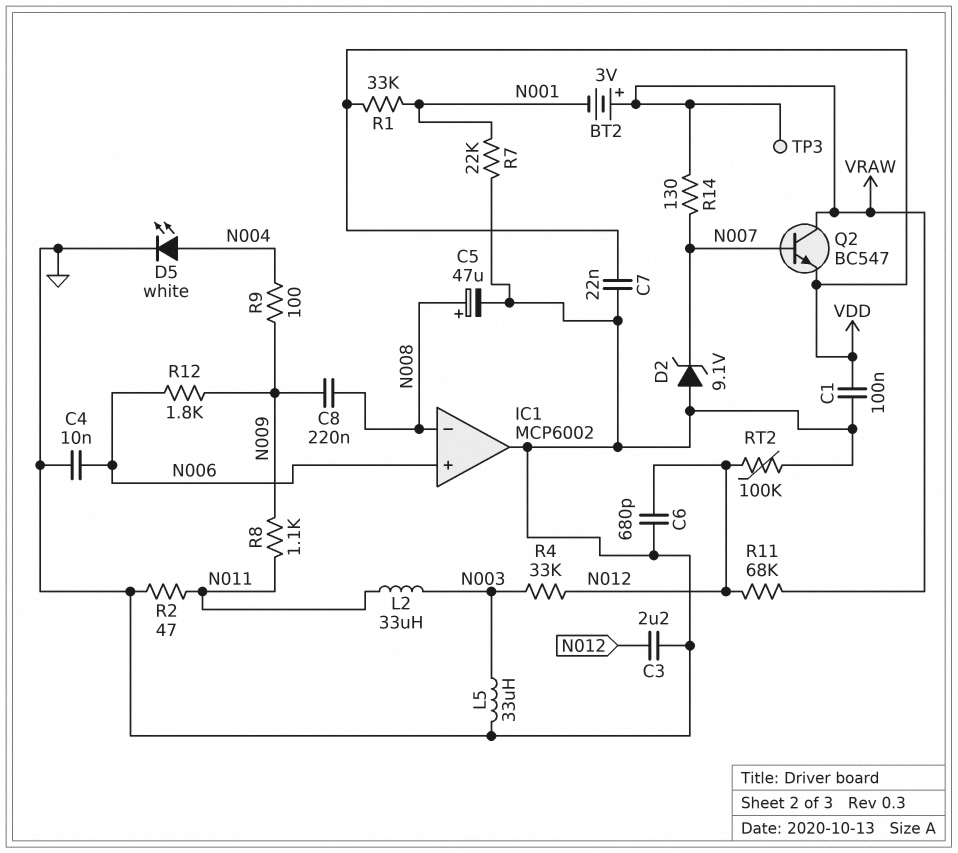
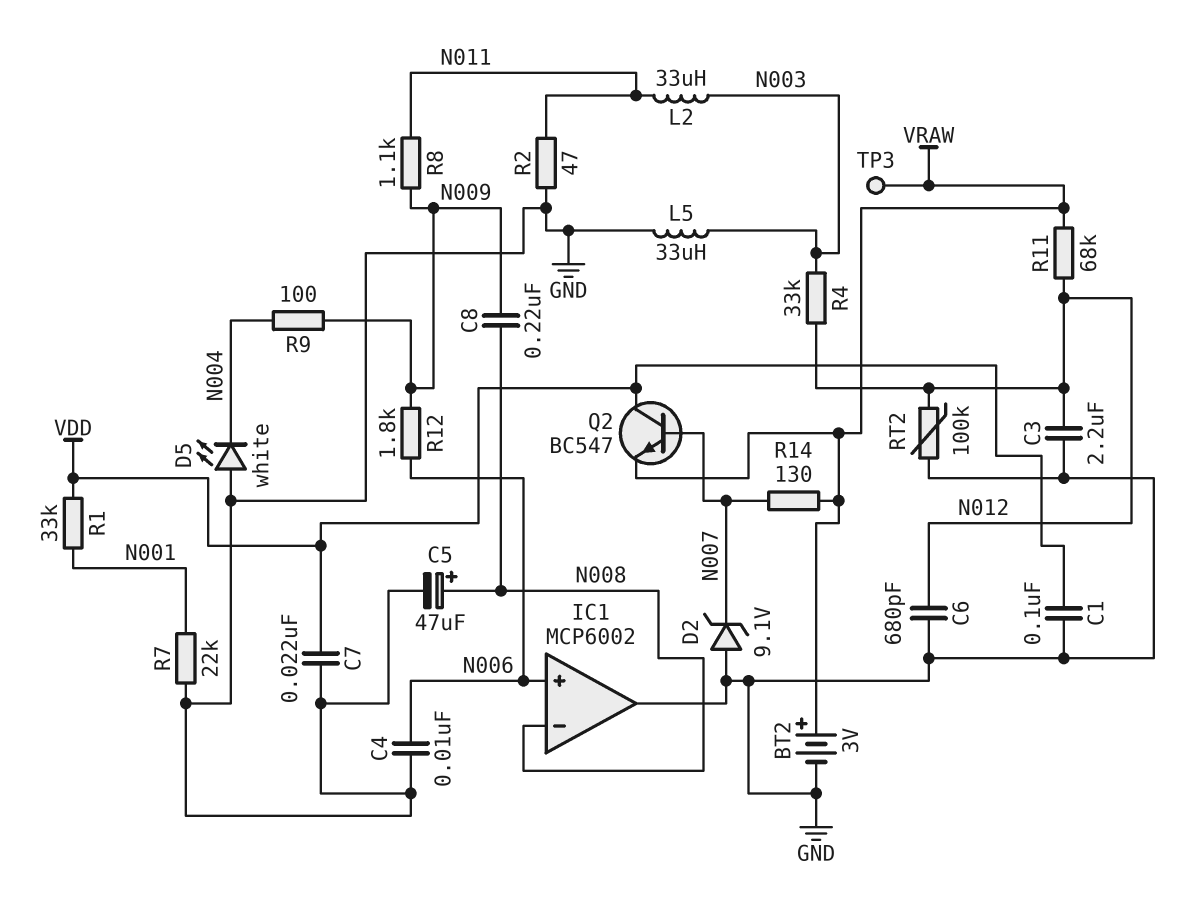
BT2: 3V (plus VRAW, minus N001) -> 3V (plus VRAW, minus GND)
D5: LED white (A N004, K GND) -> LED white (A GND, K N004)
Q2: NPN BC547 (B N007, C VRAW, E VDD) -> NPN BC547 (B N007, C VDD, E VRAW)

